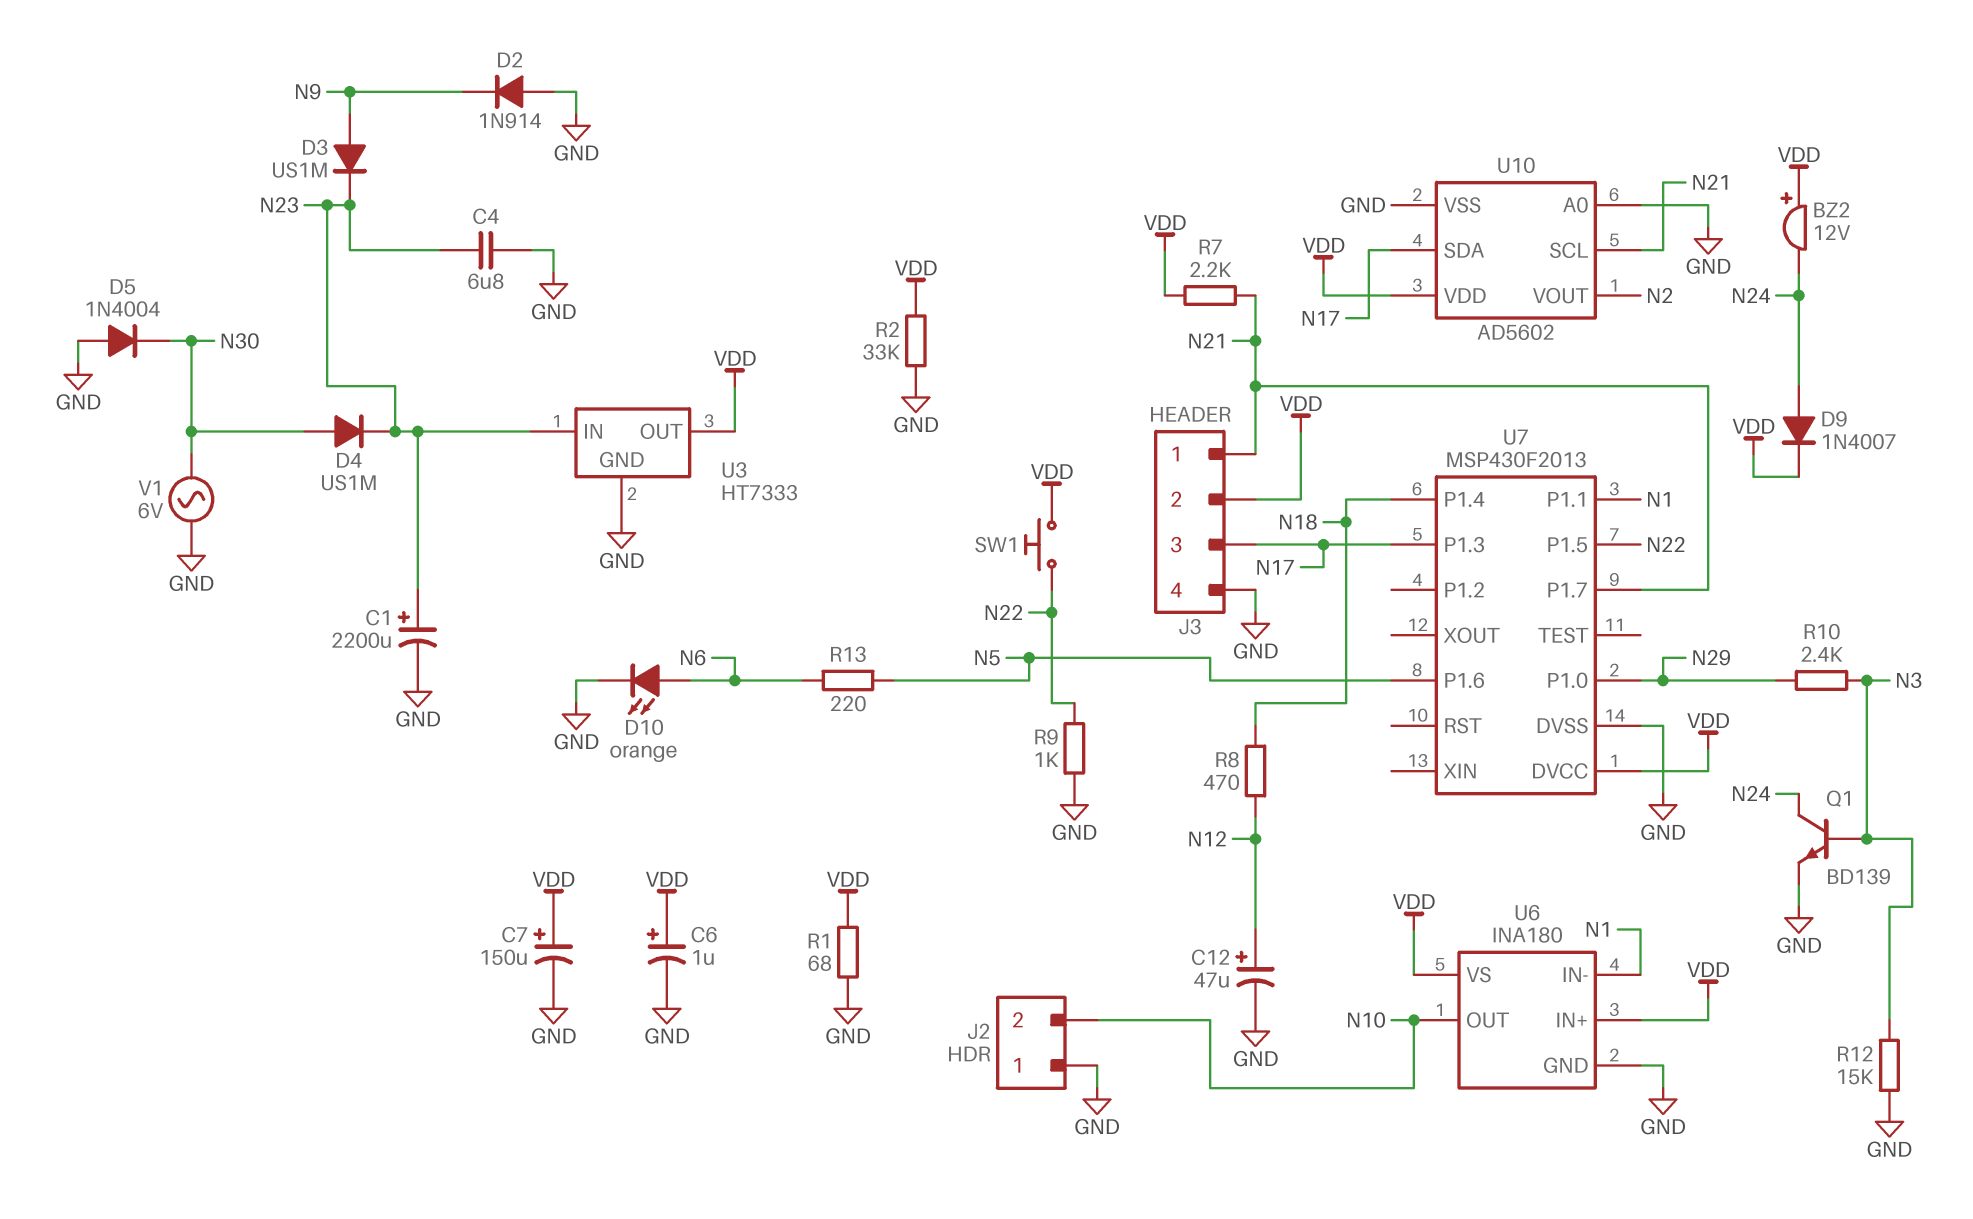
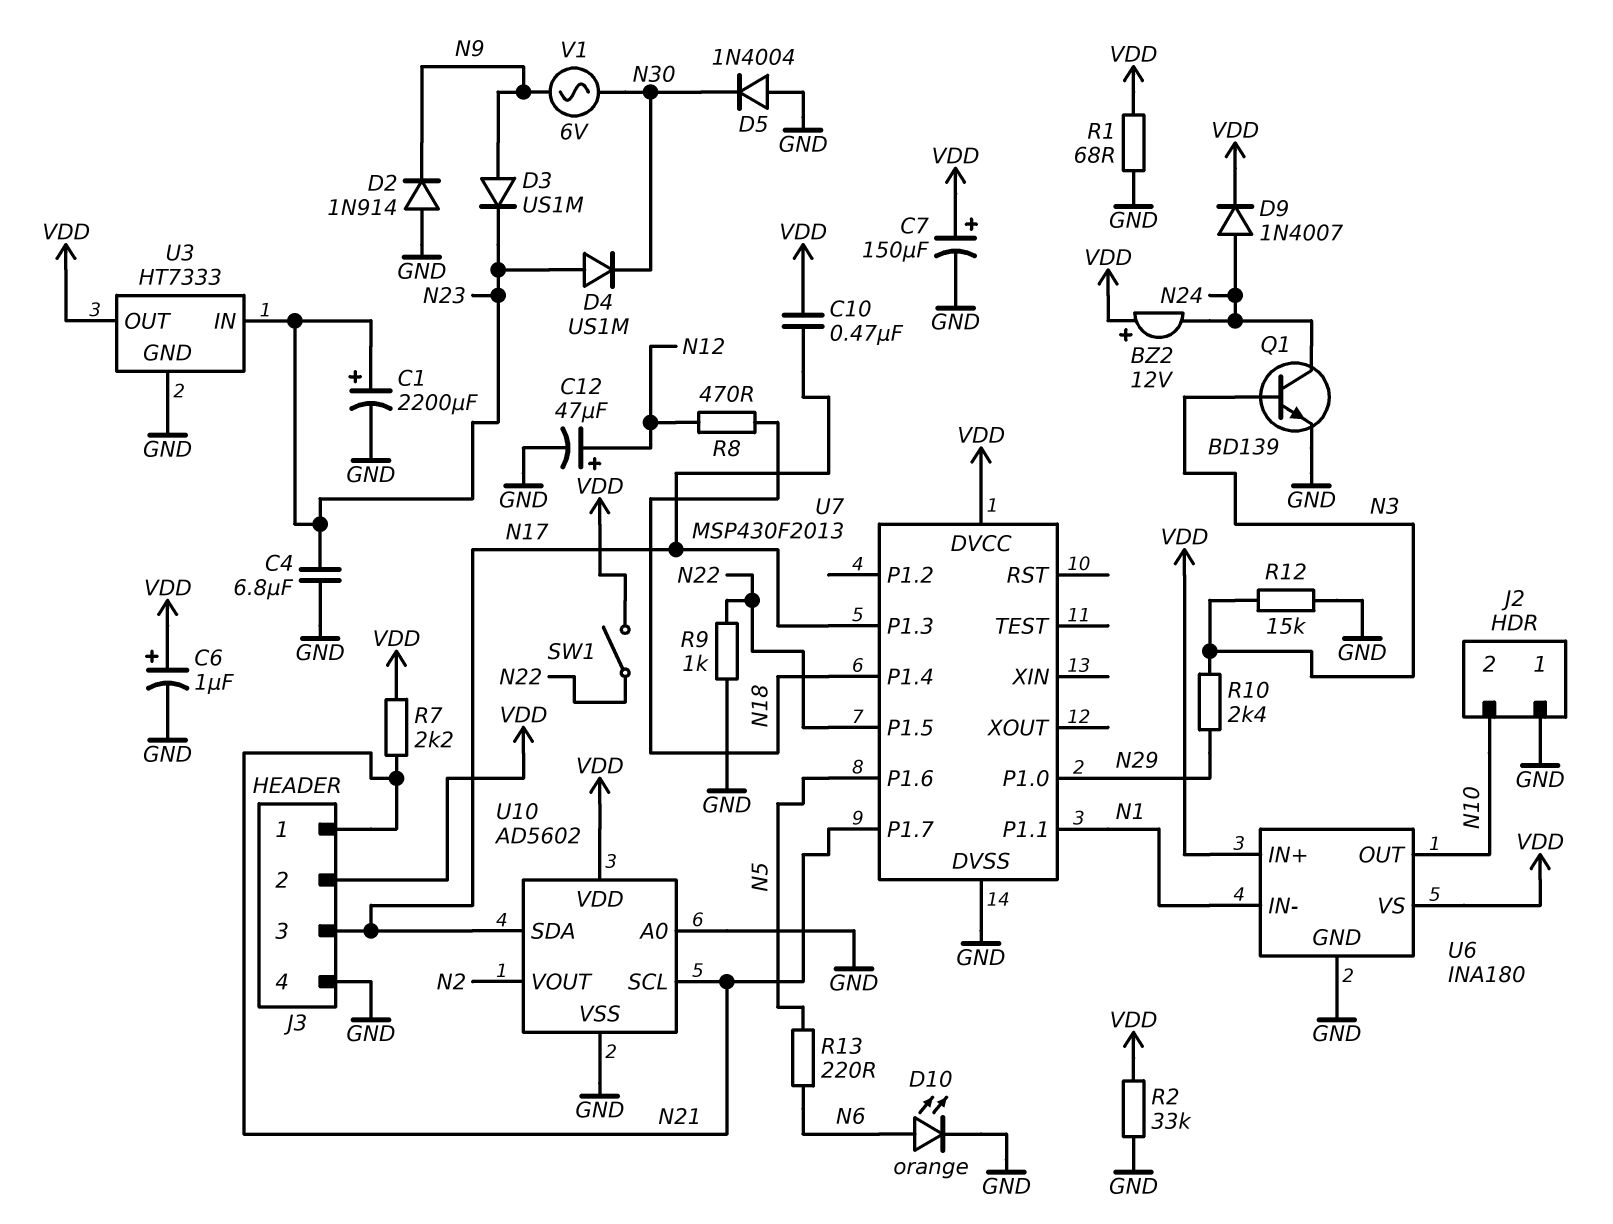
C10: none -> 470nF (N17, VDD)
D4: diode US1M (A N30, K N23) -> diode US1M (A N23, K N30)
SW1: button (N22, VDD) -> switch (N22, VDD)
V1: AC 6V (GND, N30) -> AC 6V (N9, N30)

